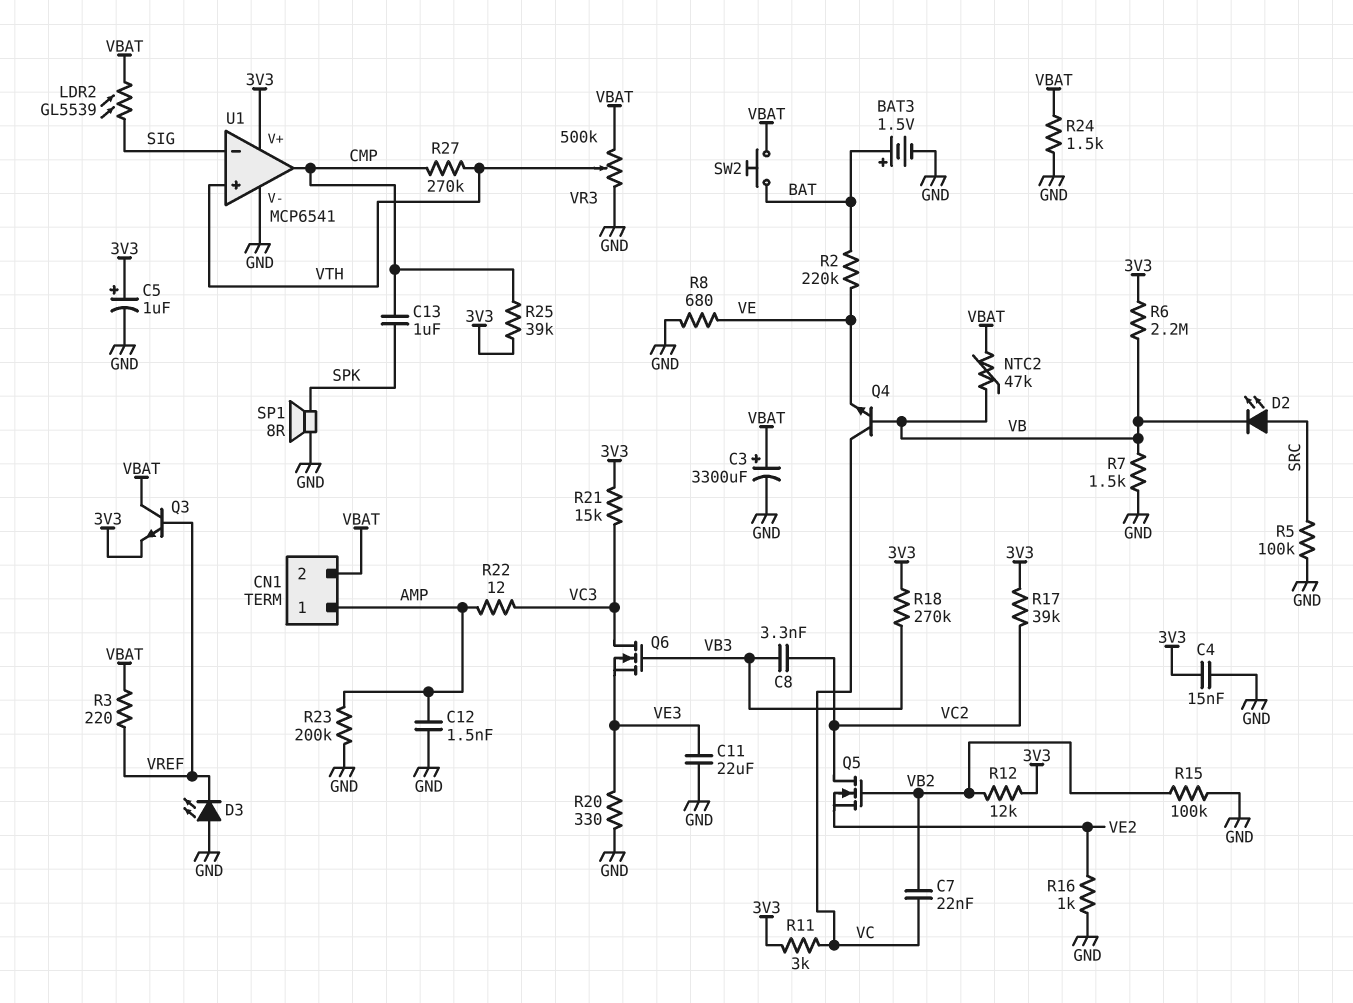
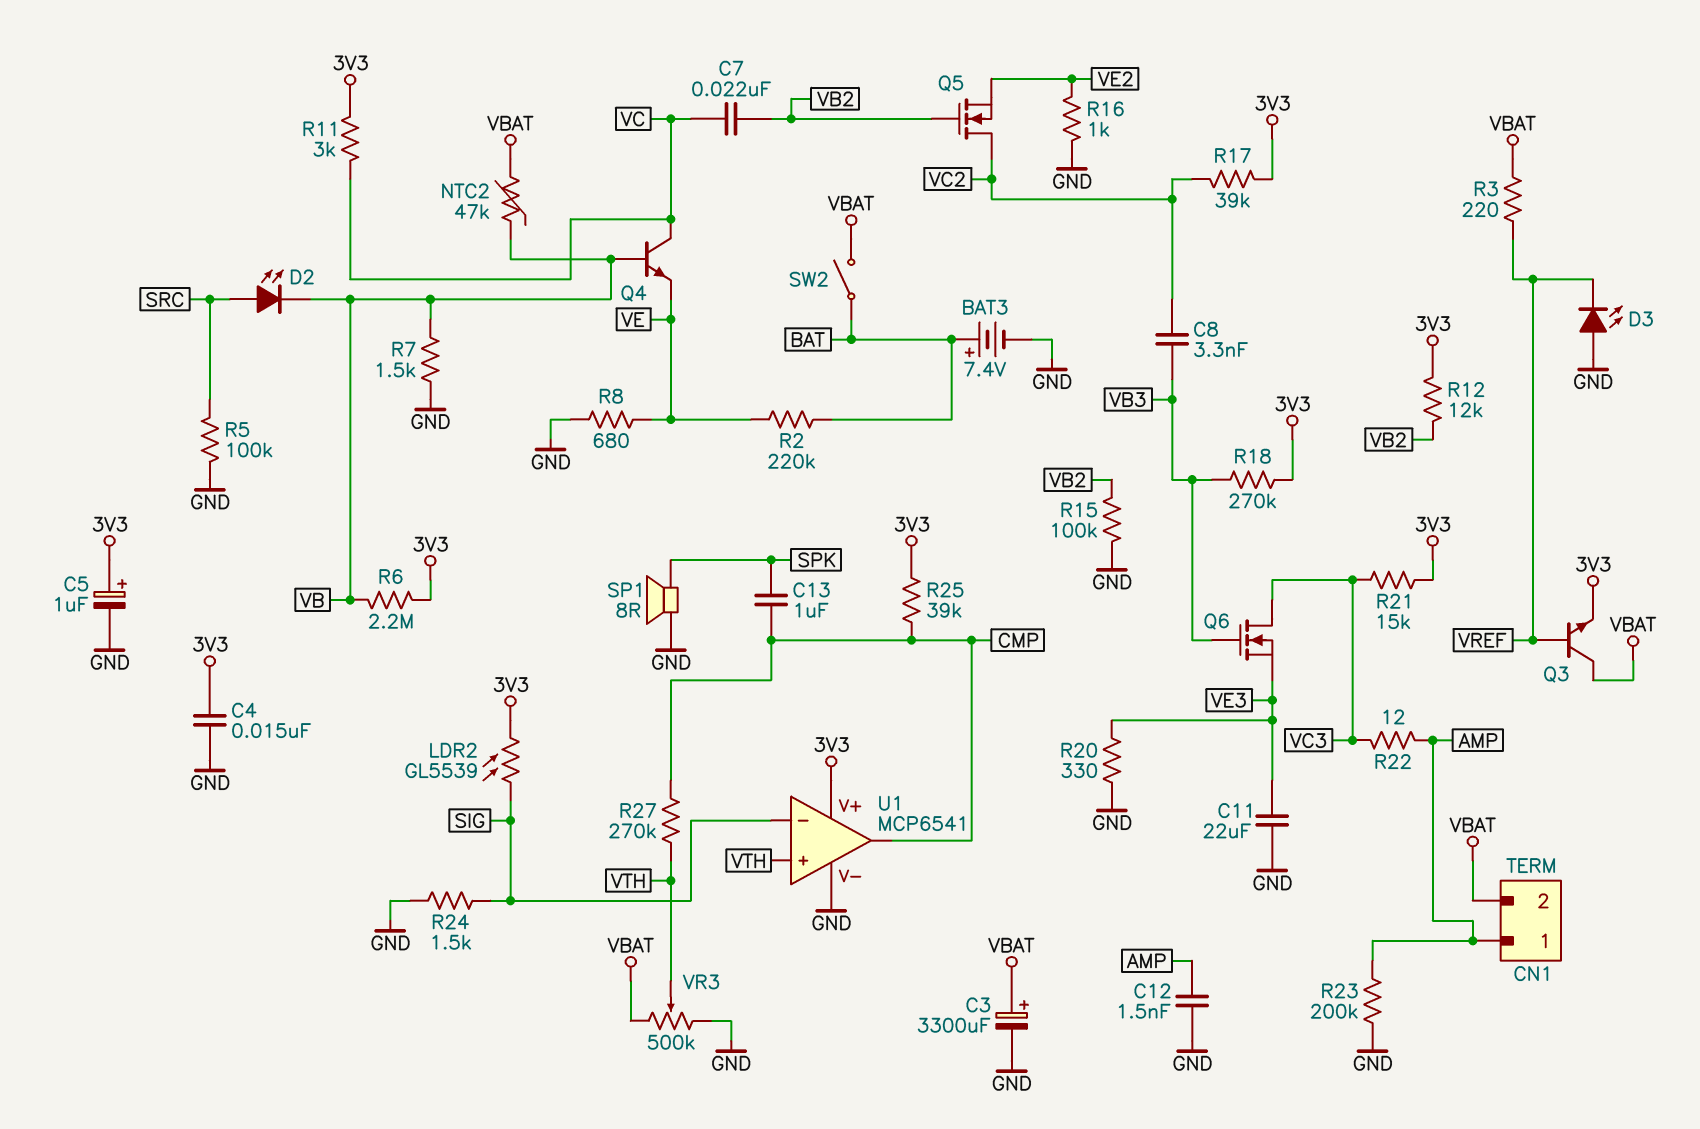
BAT3: 1.5V (plus BAT, minus GND) -> 7.4V (plus BAT, minus GND)
LDR2: GL5539 (SIG, VBAT) -> GL5539 (3V3, SIG)
R24: 1.5k (GND, VBAT) -> 1.5k (GND, SIG)
SW2: button (BAT, VBAT) -> switch (BAT, VBAT)

